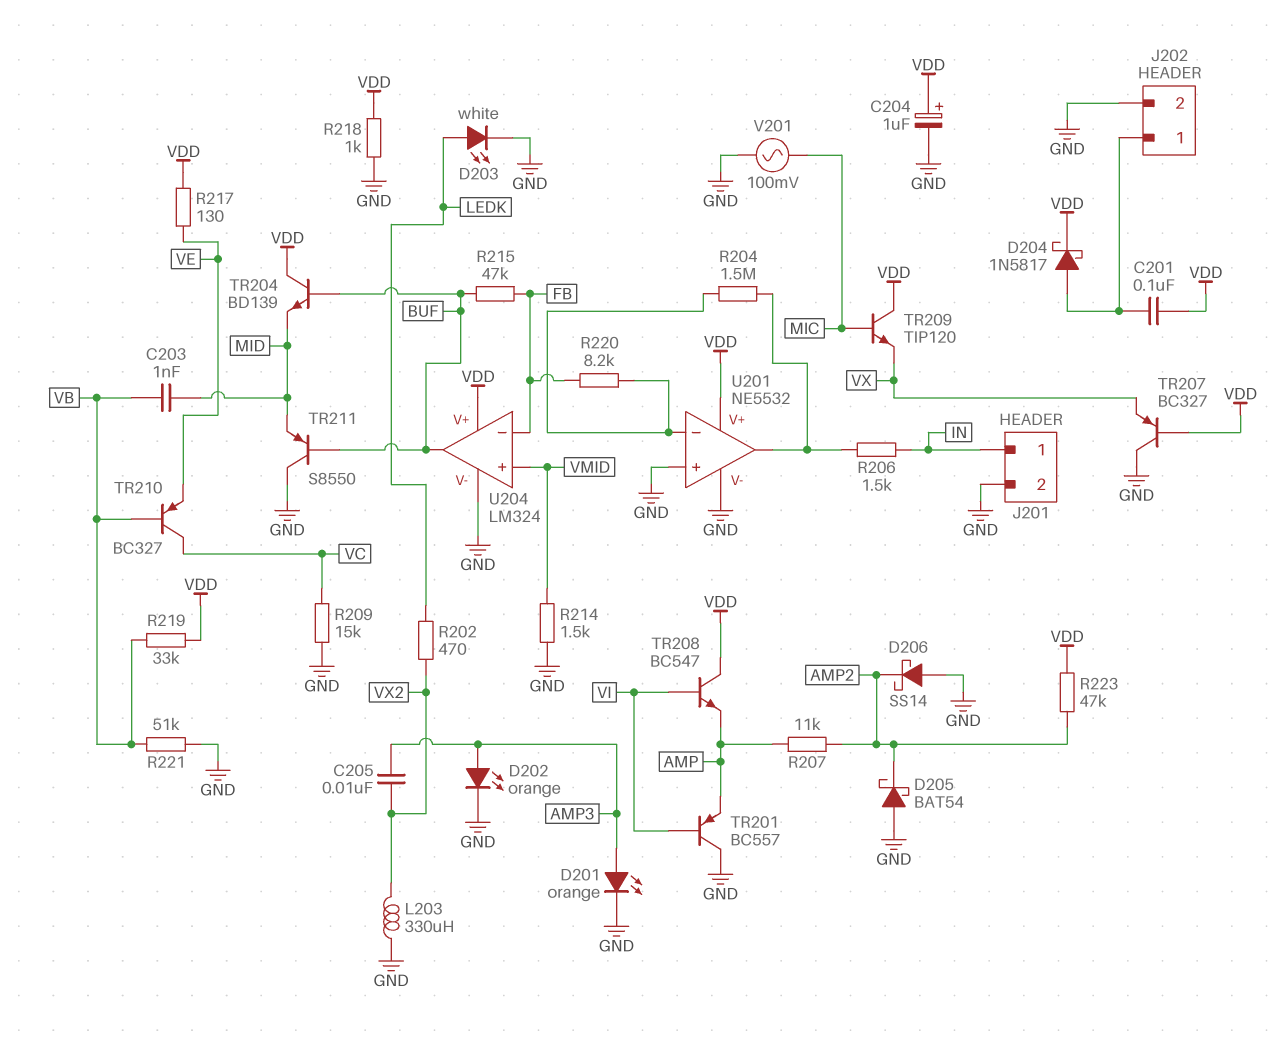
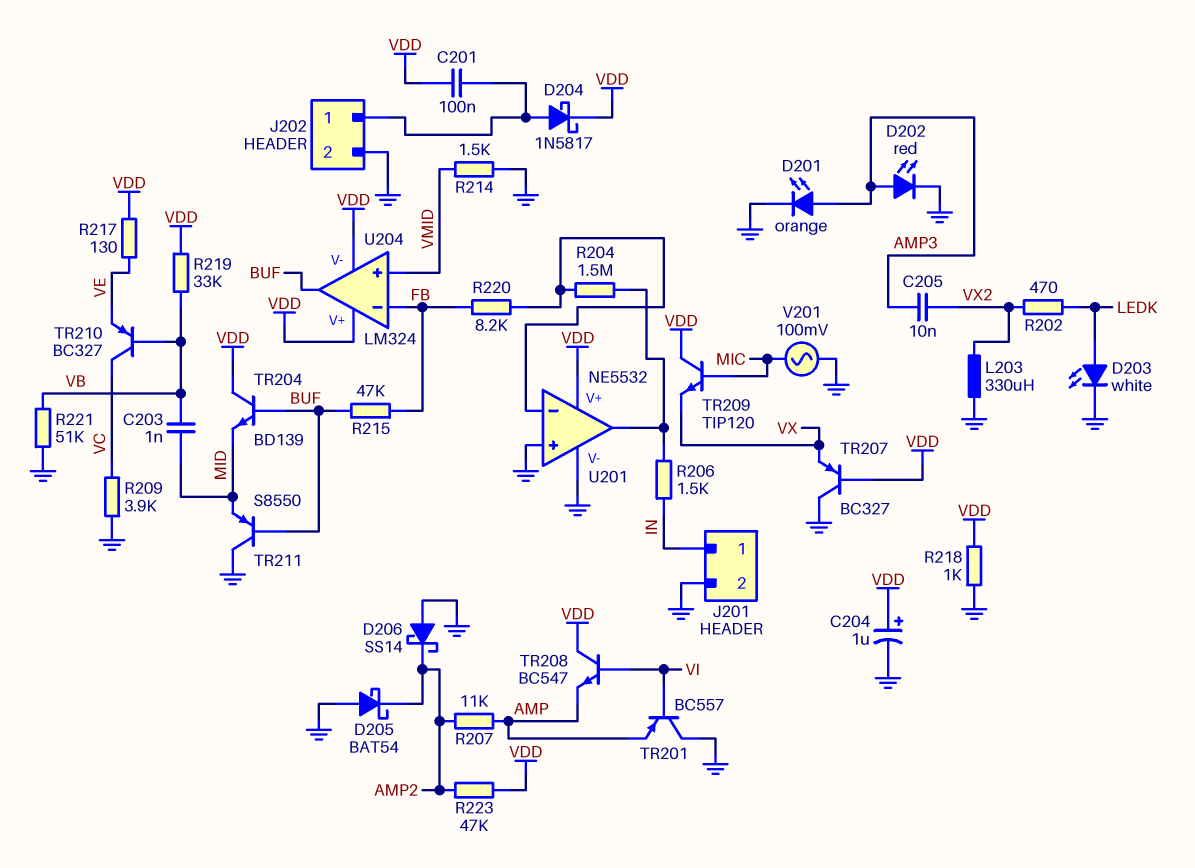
D202: LED orange (A AMP3, K GND) -> LED red (A AMP3, K GND)
R209: 15k (GND, VC) -> 3.9k (GND, VC)
U204 pin V-: GND -> VDD

